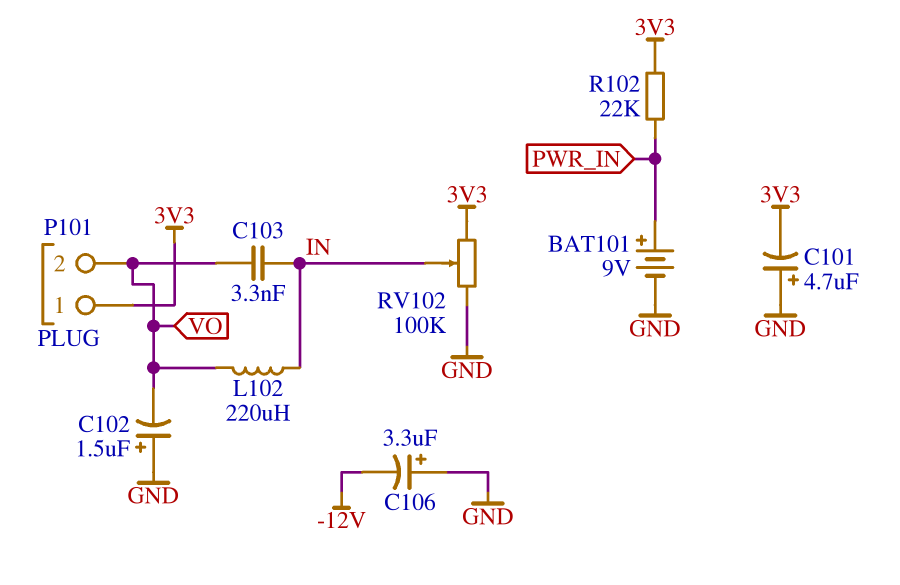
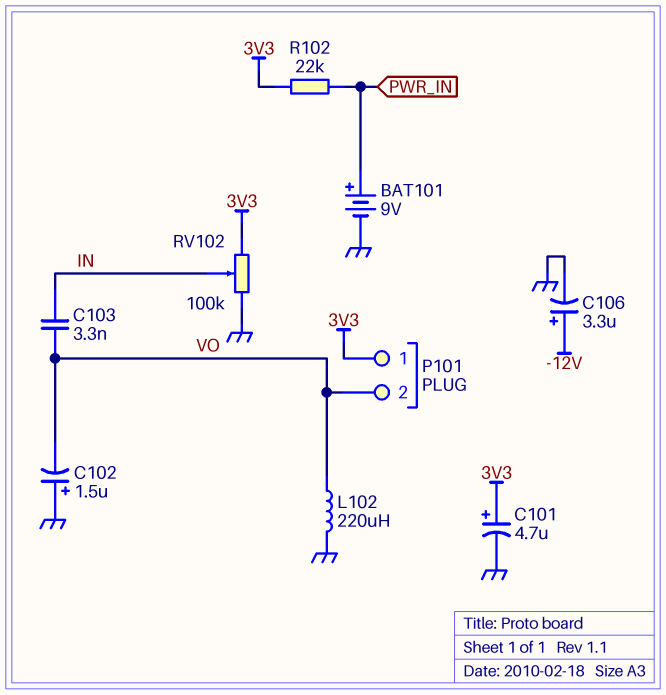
C101: 4.7uF (plus GND, minus 3V3) -> 4.7uF (plus 3V3, minus GND)
C106: 3.3uF (plus GND, minus -12V) -> 3.3uF (plus -12V, minus GND)
L102: 220uH (IN, VO) -> 220uH (GND, VO)

